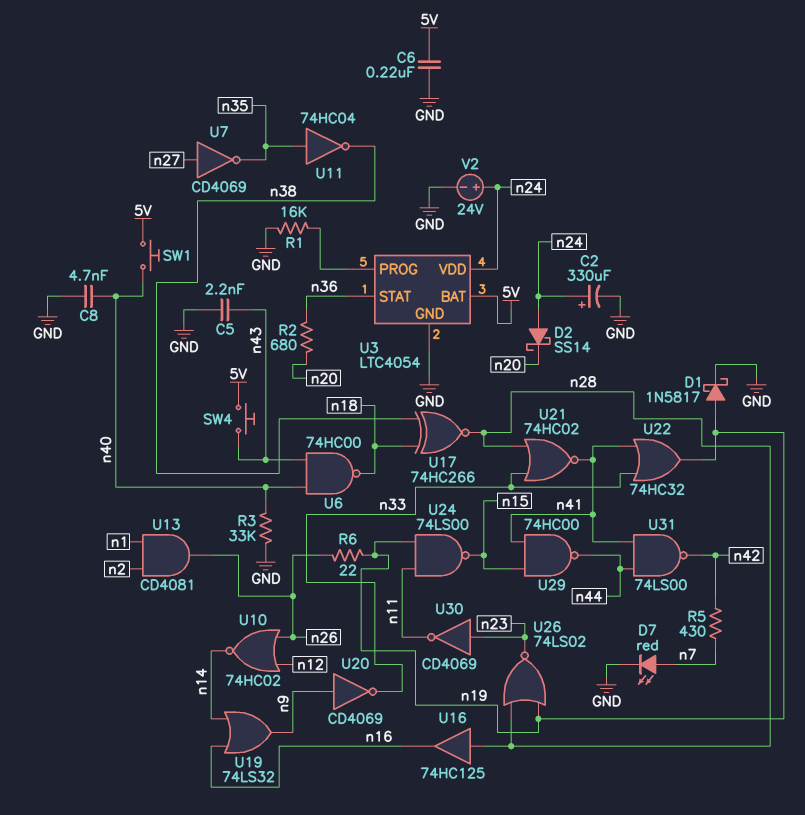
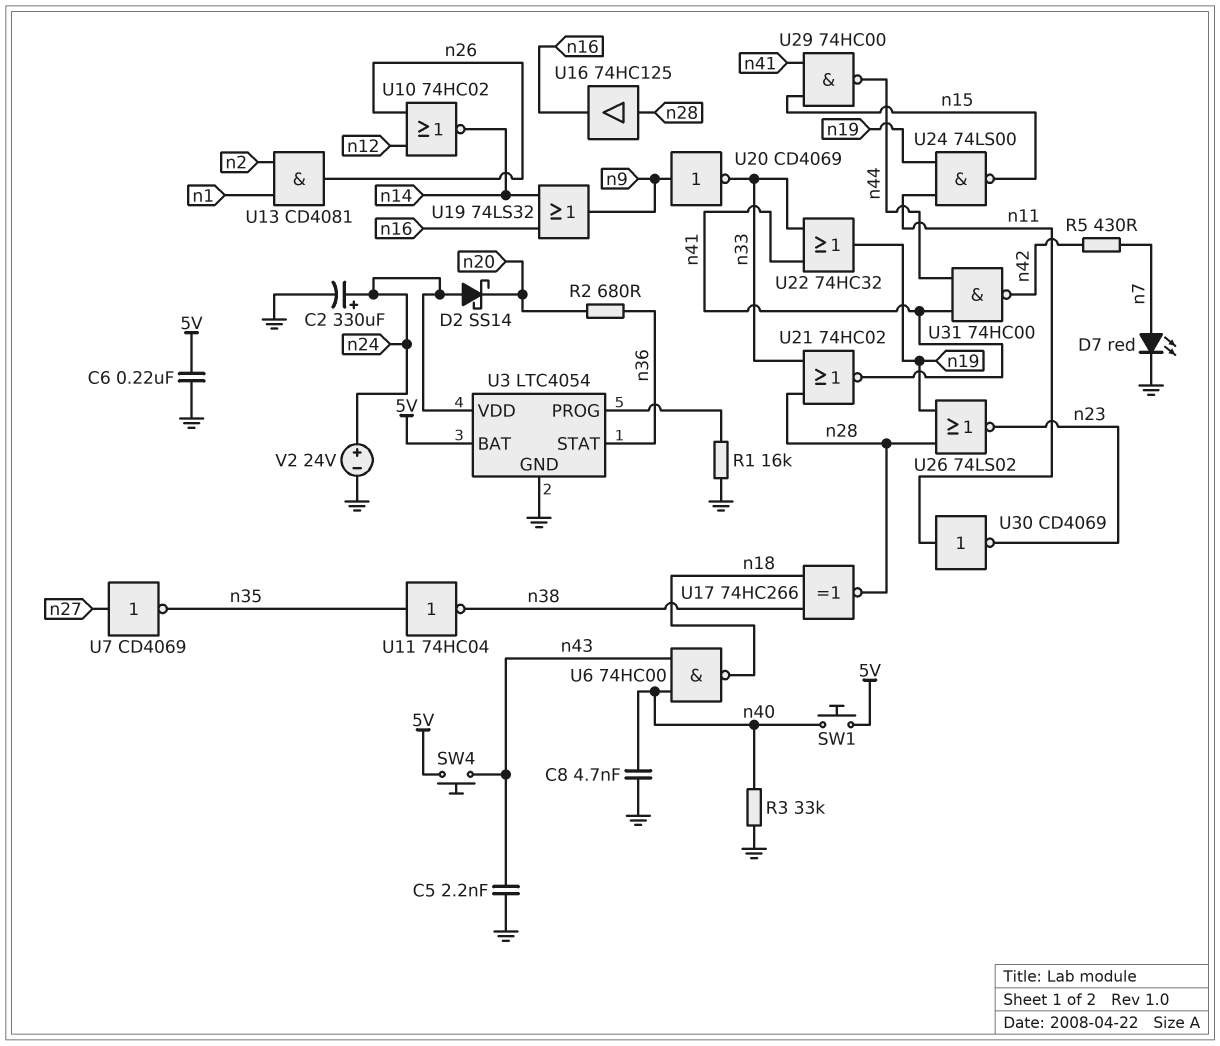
D1: schottky 1N5817 (A n19, K GND) -> none
R6: 22 (n19, n26) -> none
U30: NOT CD4069 (in n23, out n11) -> NOT CD4069 (in n11, out n23)
U31: NAND 74LS00 (in n41, in n44, out n42) -> NAND 74HC00 (in n41, in n44, out n42)

